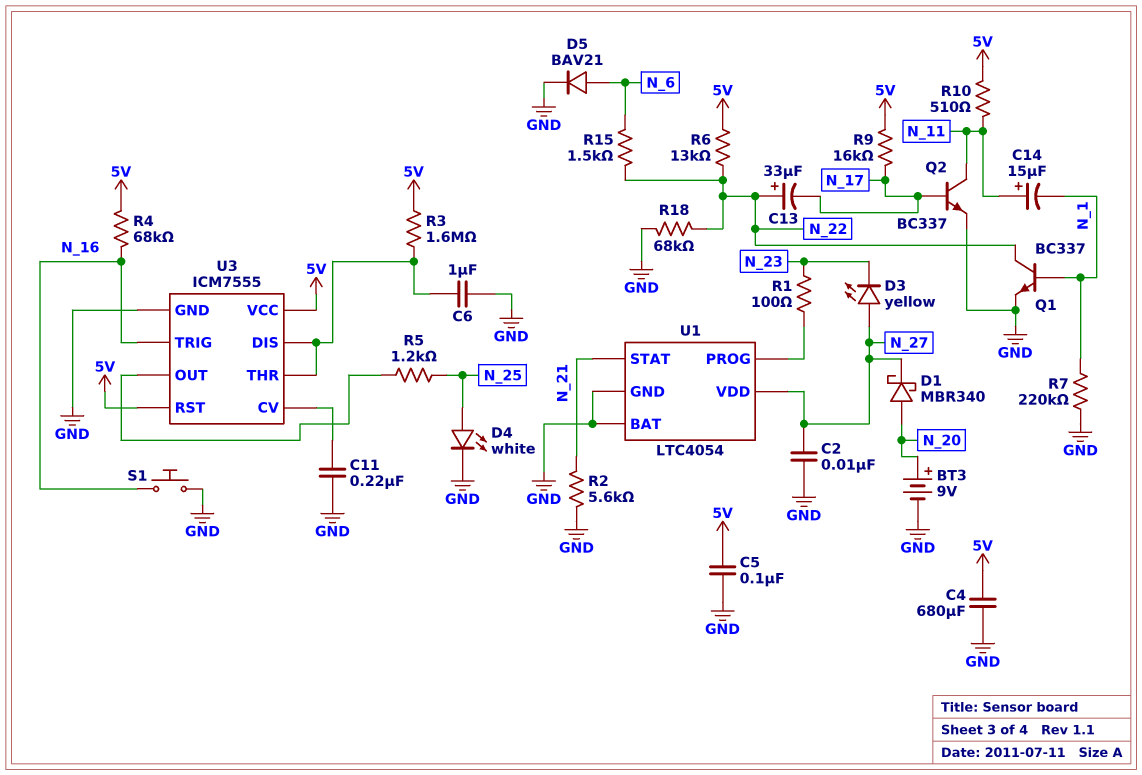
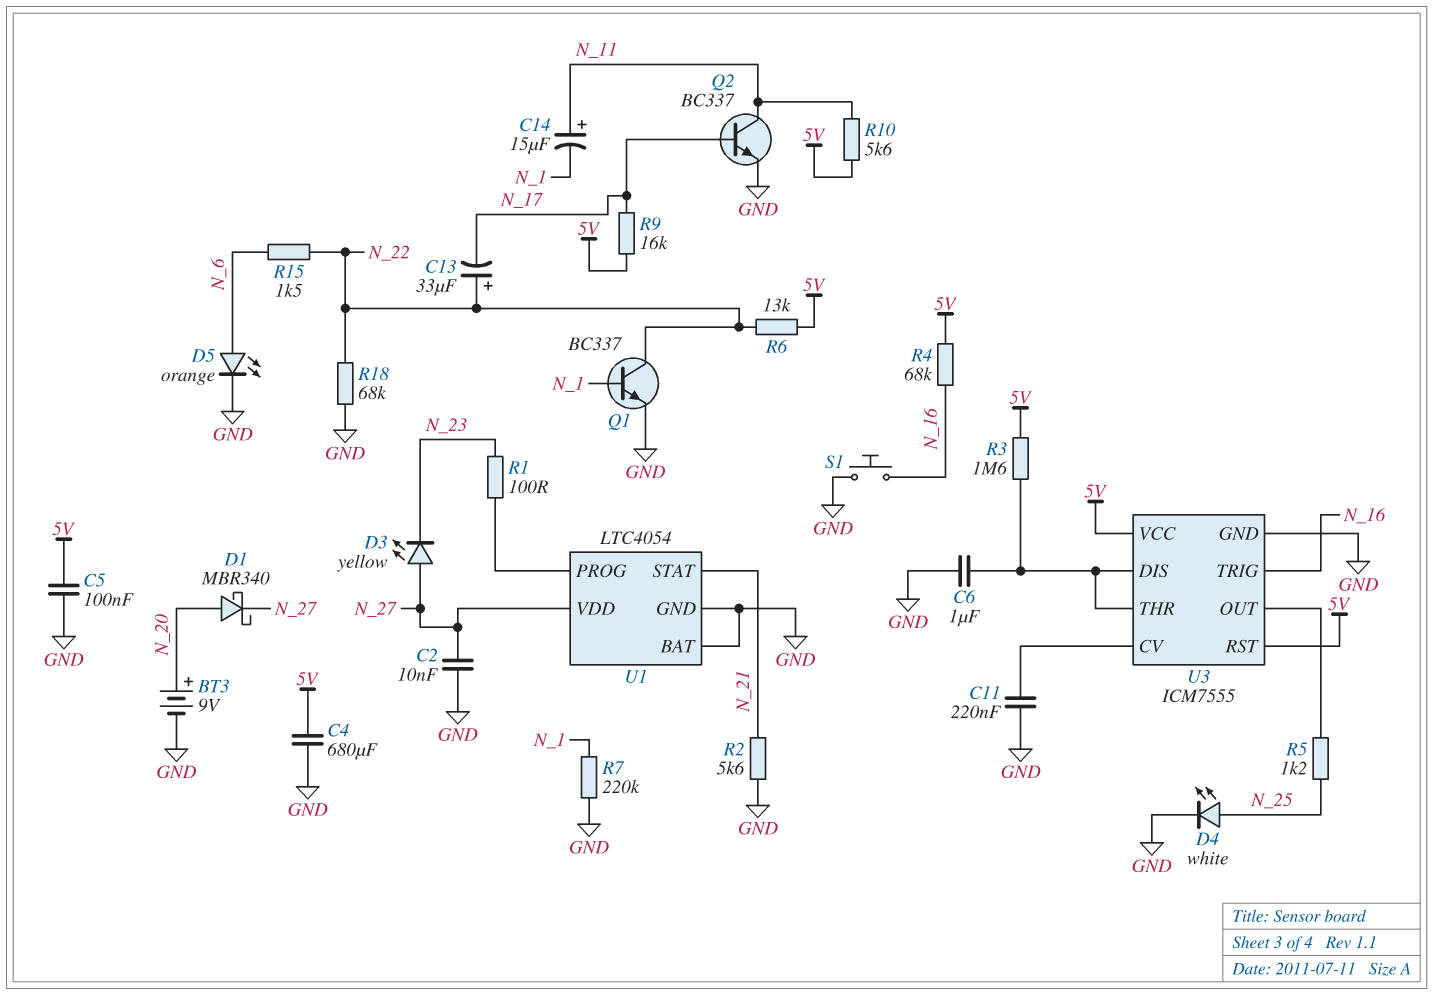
D5: diode BAV21 (A N_6, K GND) -> LED orange (A N_6, K GND)
R10: 510 (5V, N_11) -> 5.6k (5V, N_11)

